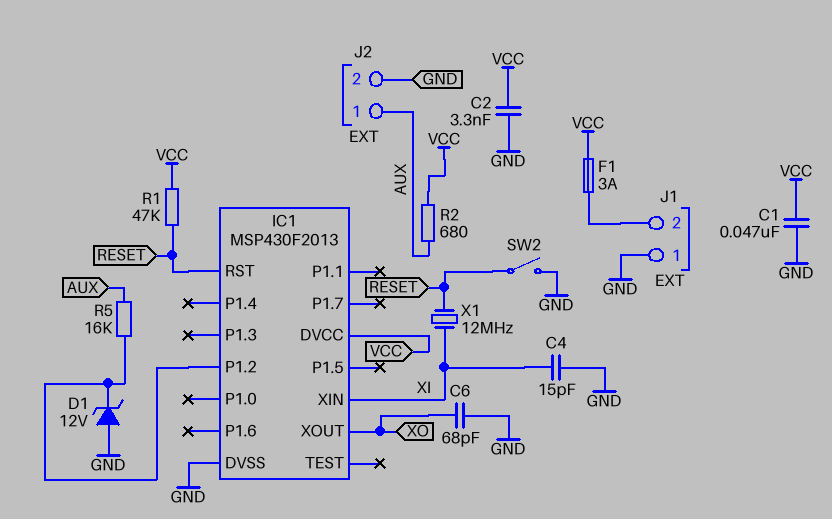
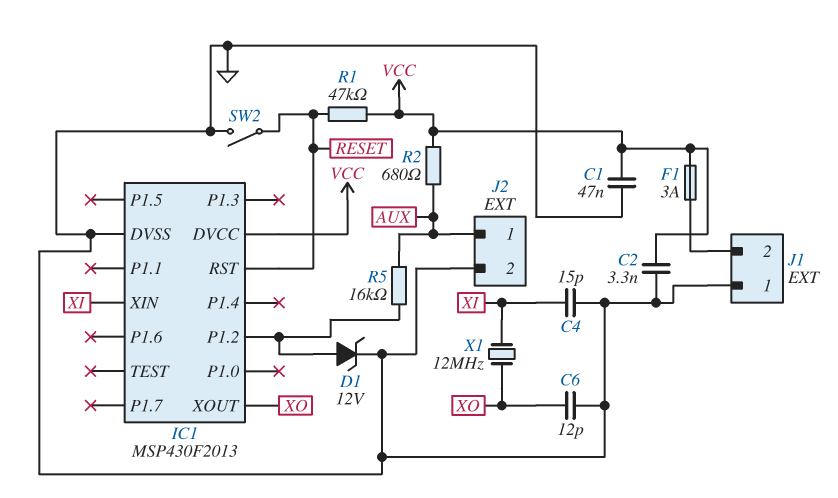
C6: 68pF (GND, XO) -> 12pF (GND, XO)
D1: zener 12V (A GND, K IC1/P1.2) -> zener 12V (A IC1/P1.2, K GND)
X1: 12MHz (RESET, XI) -> 12MHz (XI, XO)

